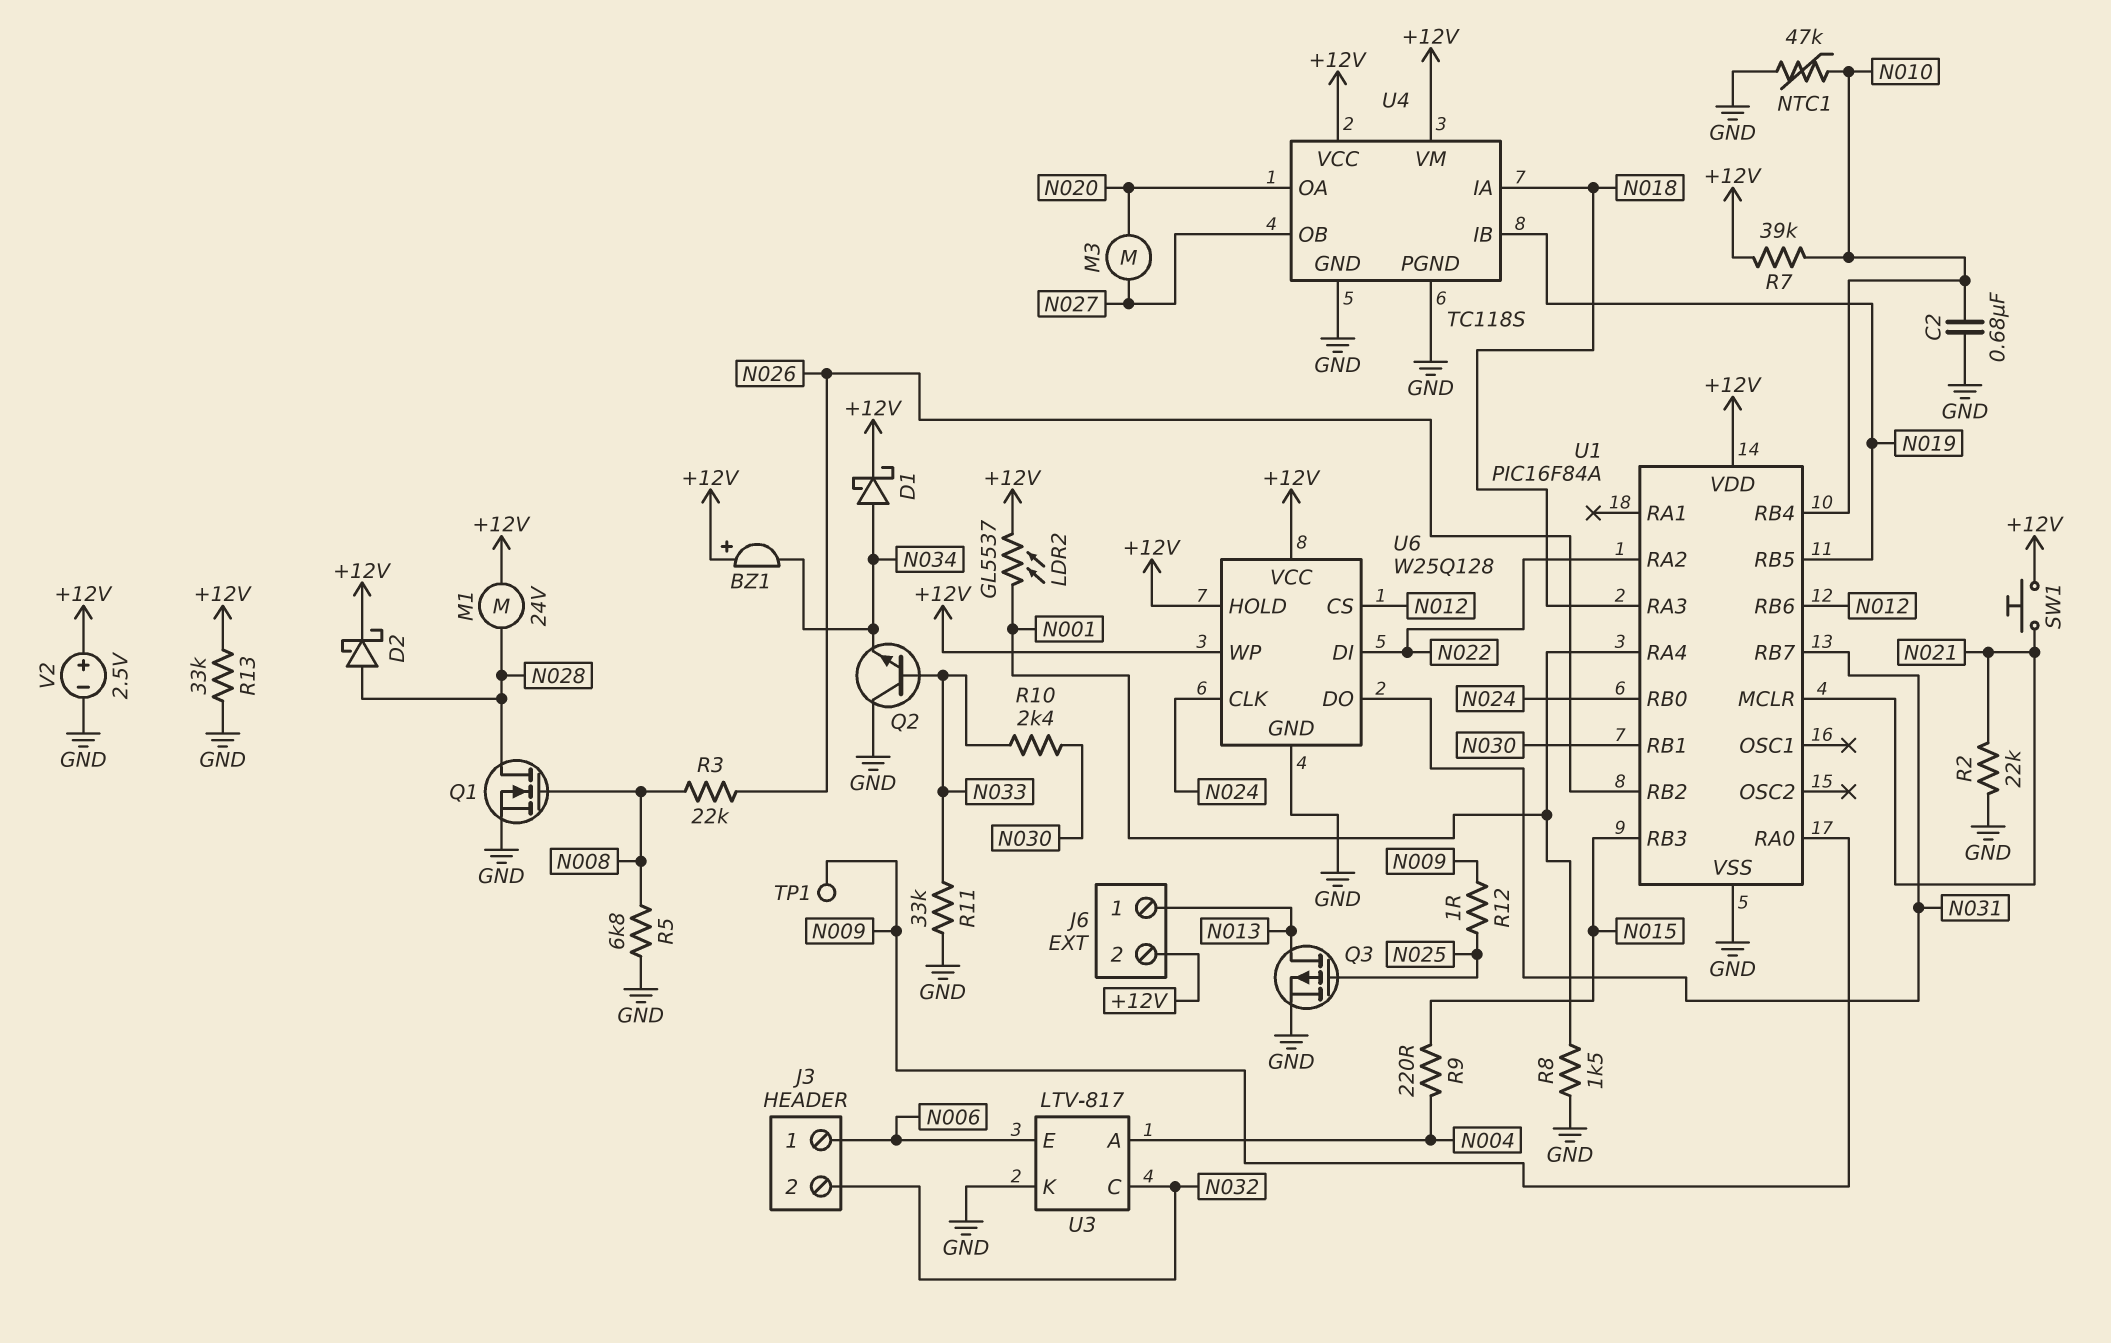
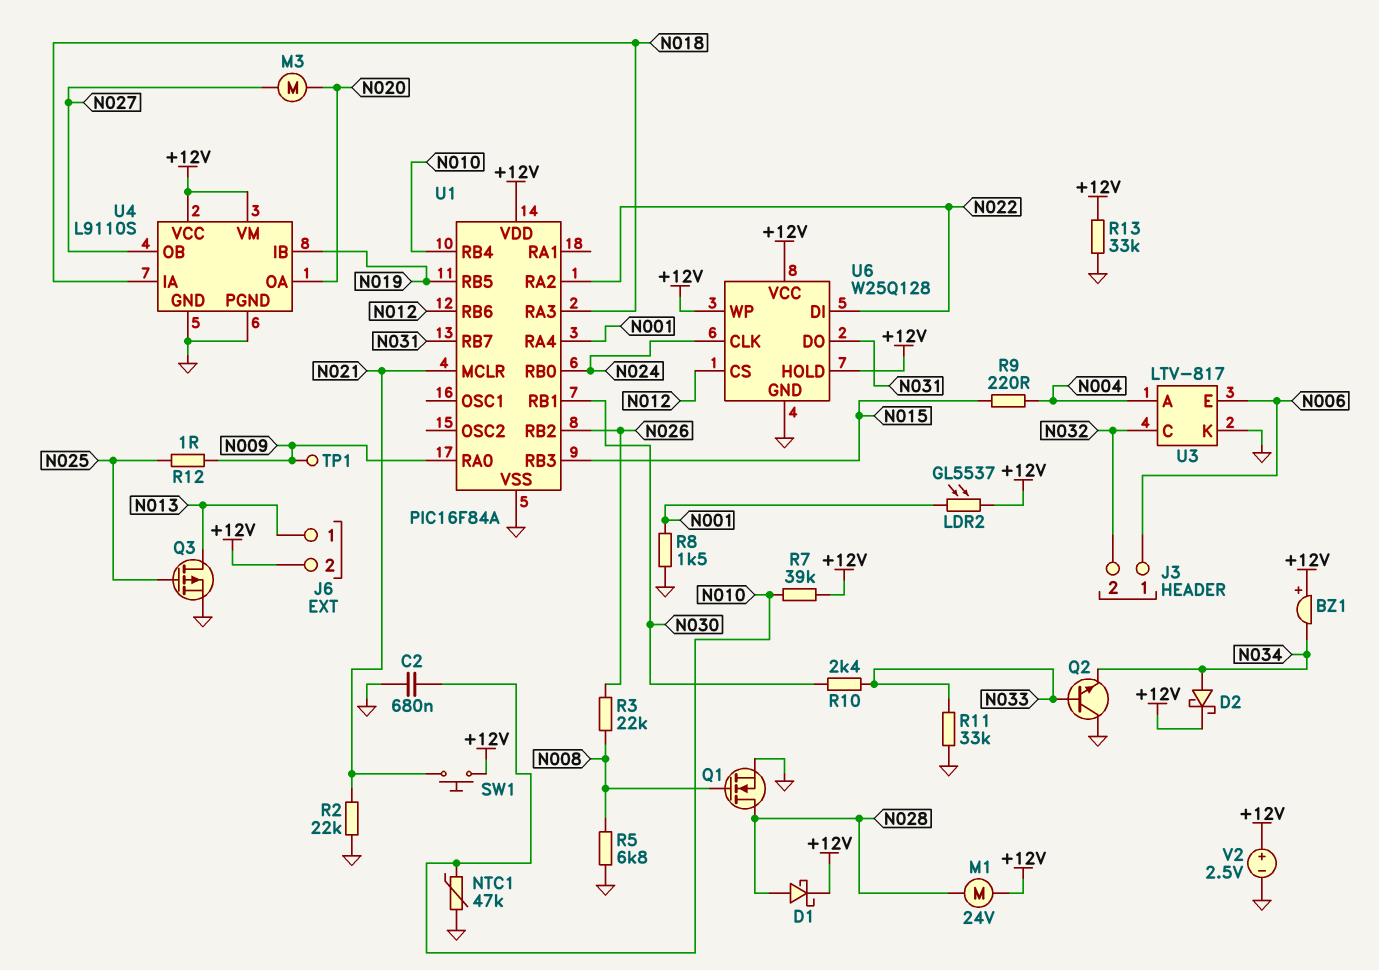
D1: schottky (A N034, K +12V) -> schottky (A N028, K +12V)
D2: schottky (A N028, K +12V) -> schottky (A N034, K +12V)
U4: TC118S -> L9110S

